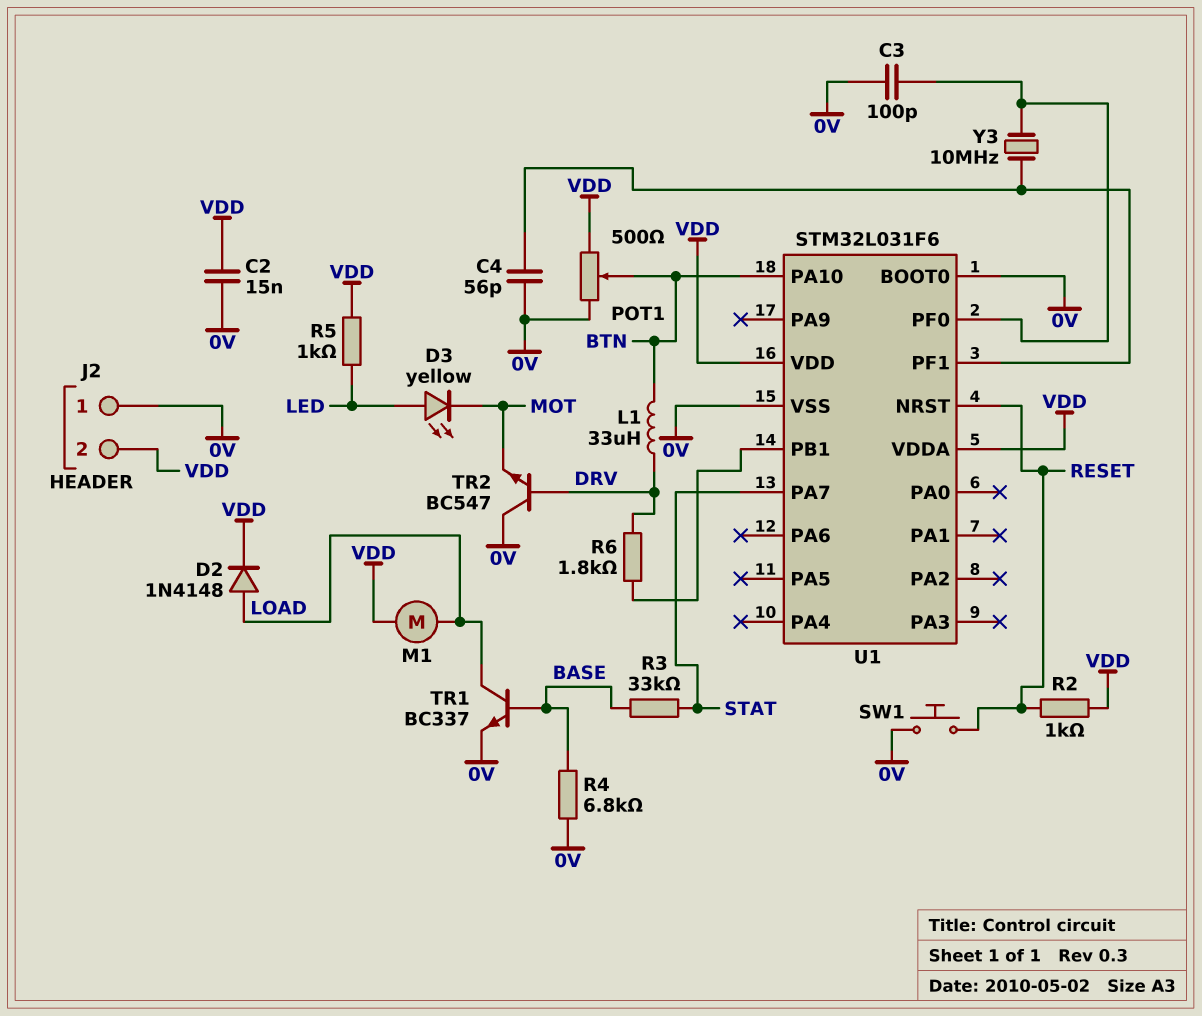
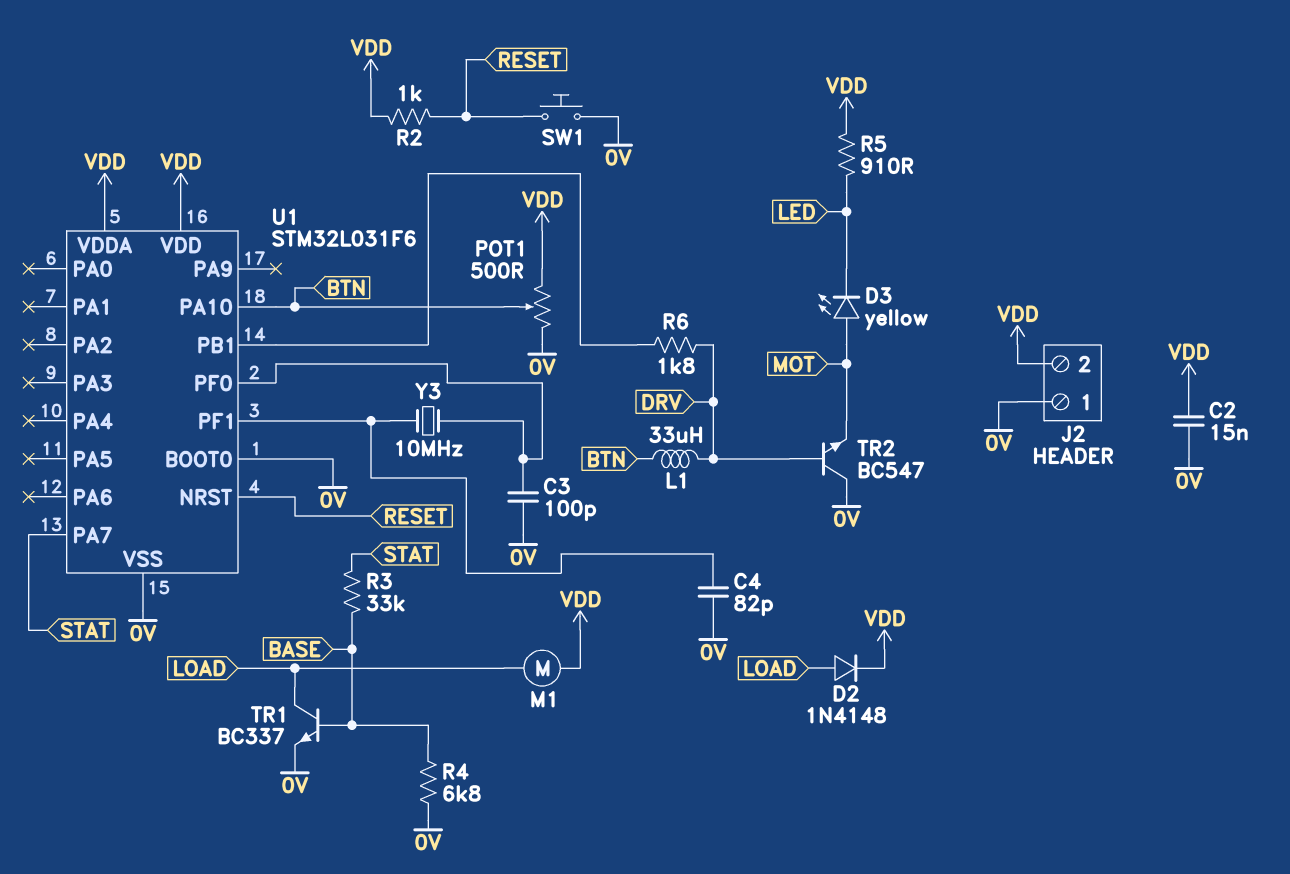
C4: 56pF (0V, U1/PF1) -> 82pF (0V, U1/PF1)
D3: LED yellow (A LED, K MOT) -> LED yellow (A MOT, K LED)
R5: 1k (LED, VDD) -> 910 (LED, VDD)

